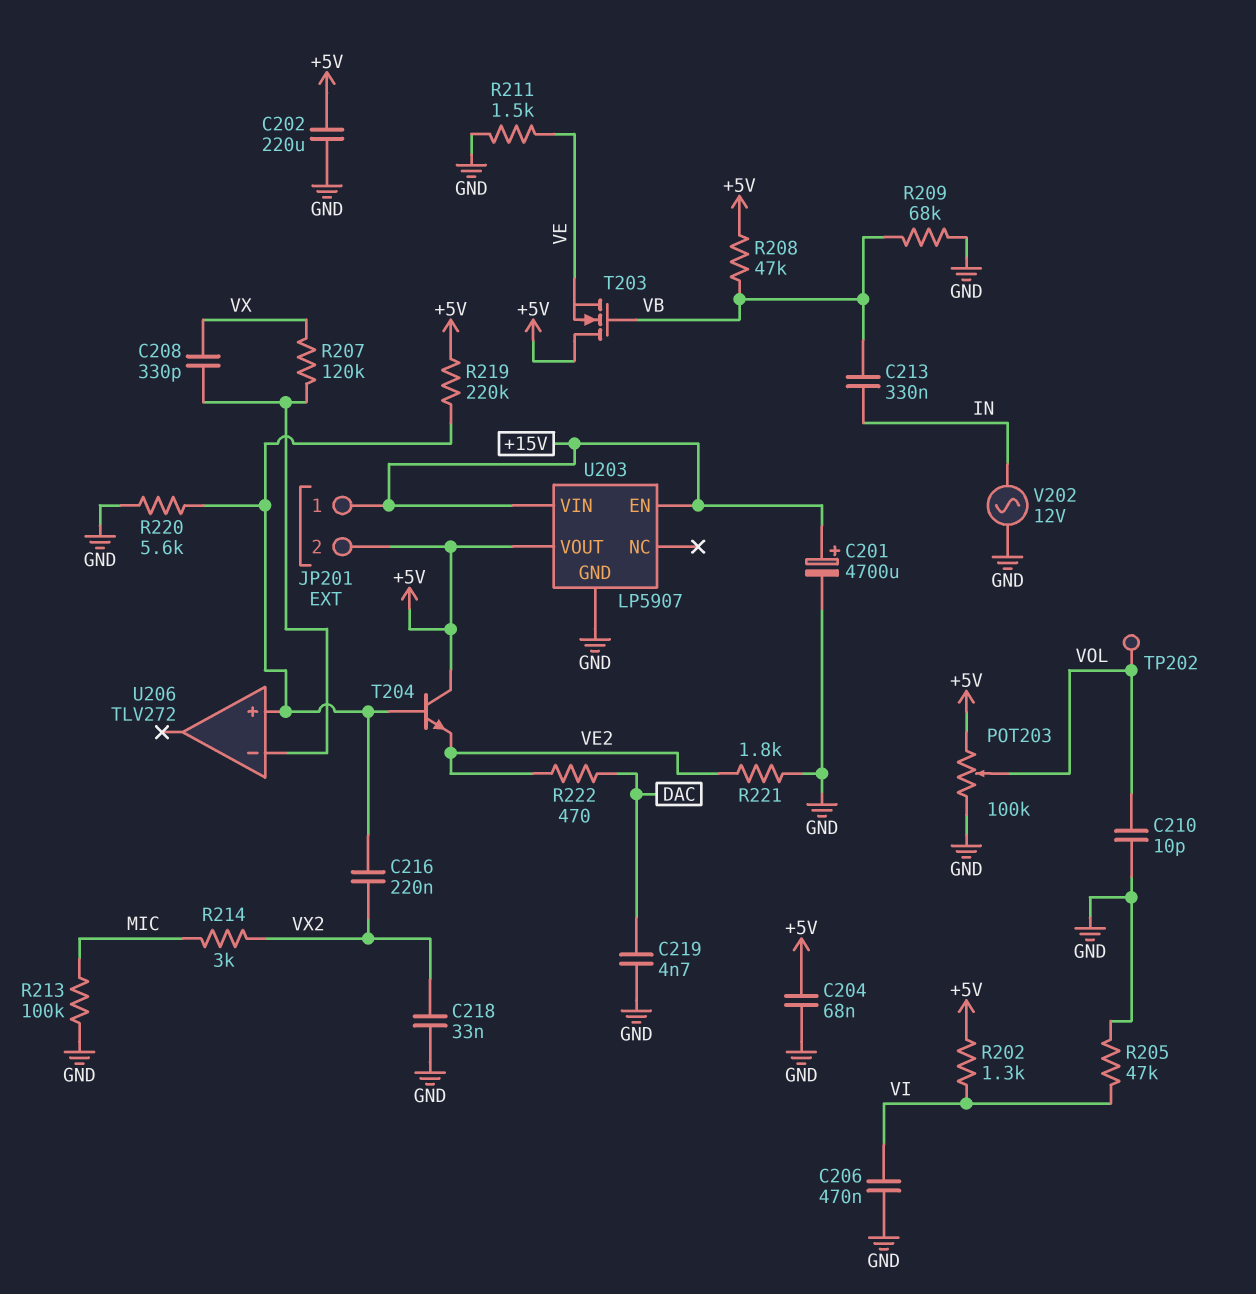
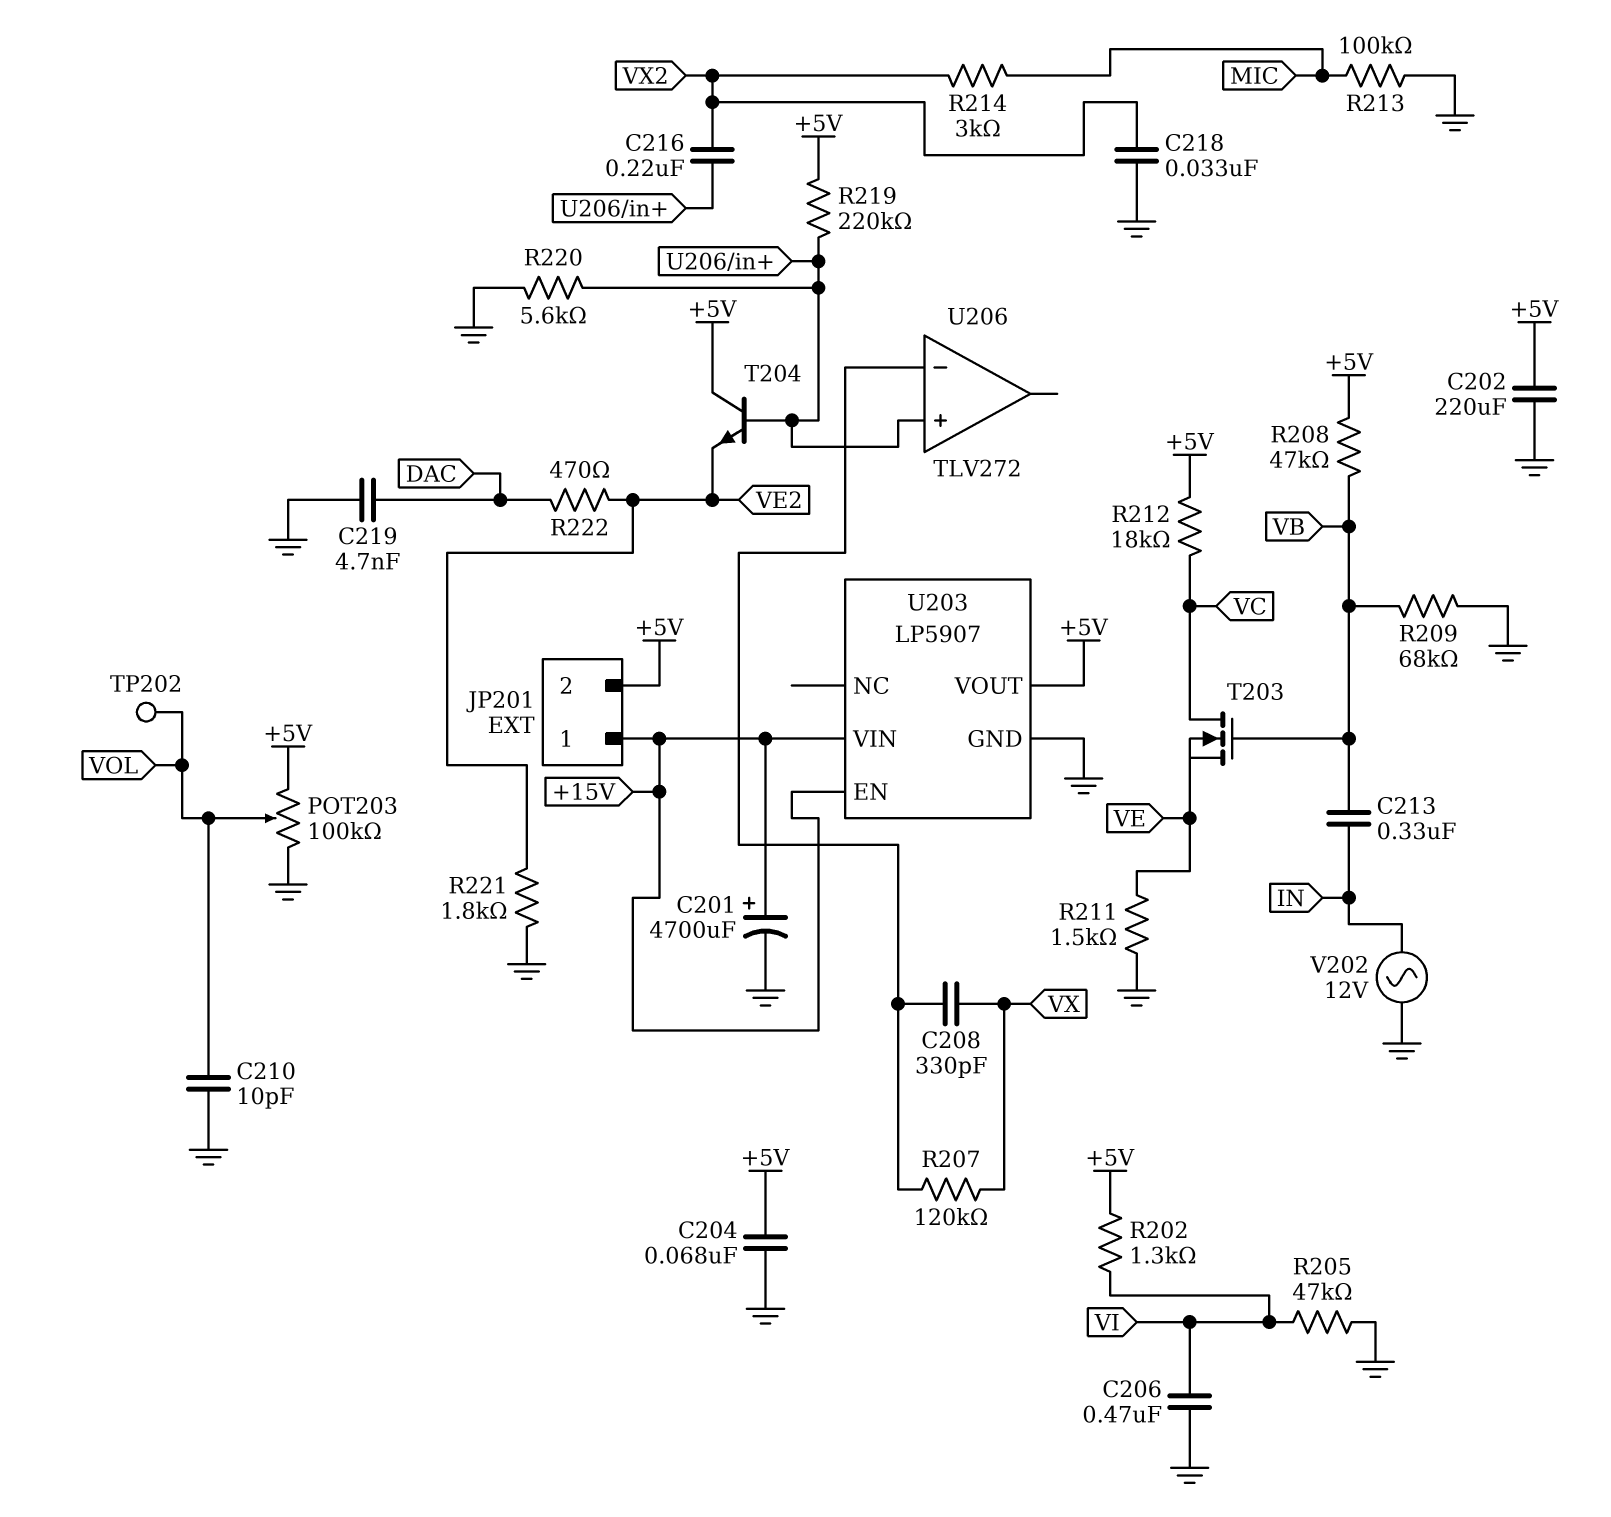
R212: none -> 18k (+5V, VC)
T203: NMOS (G VB, D +5V, S VE) -> NMOS (G VB, D VC, S VE)

